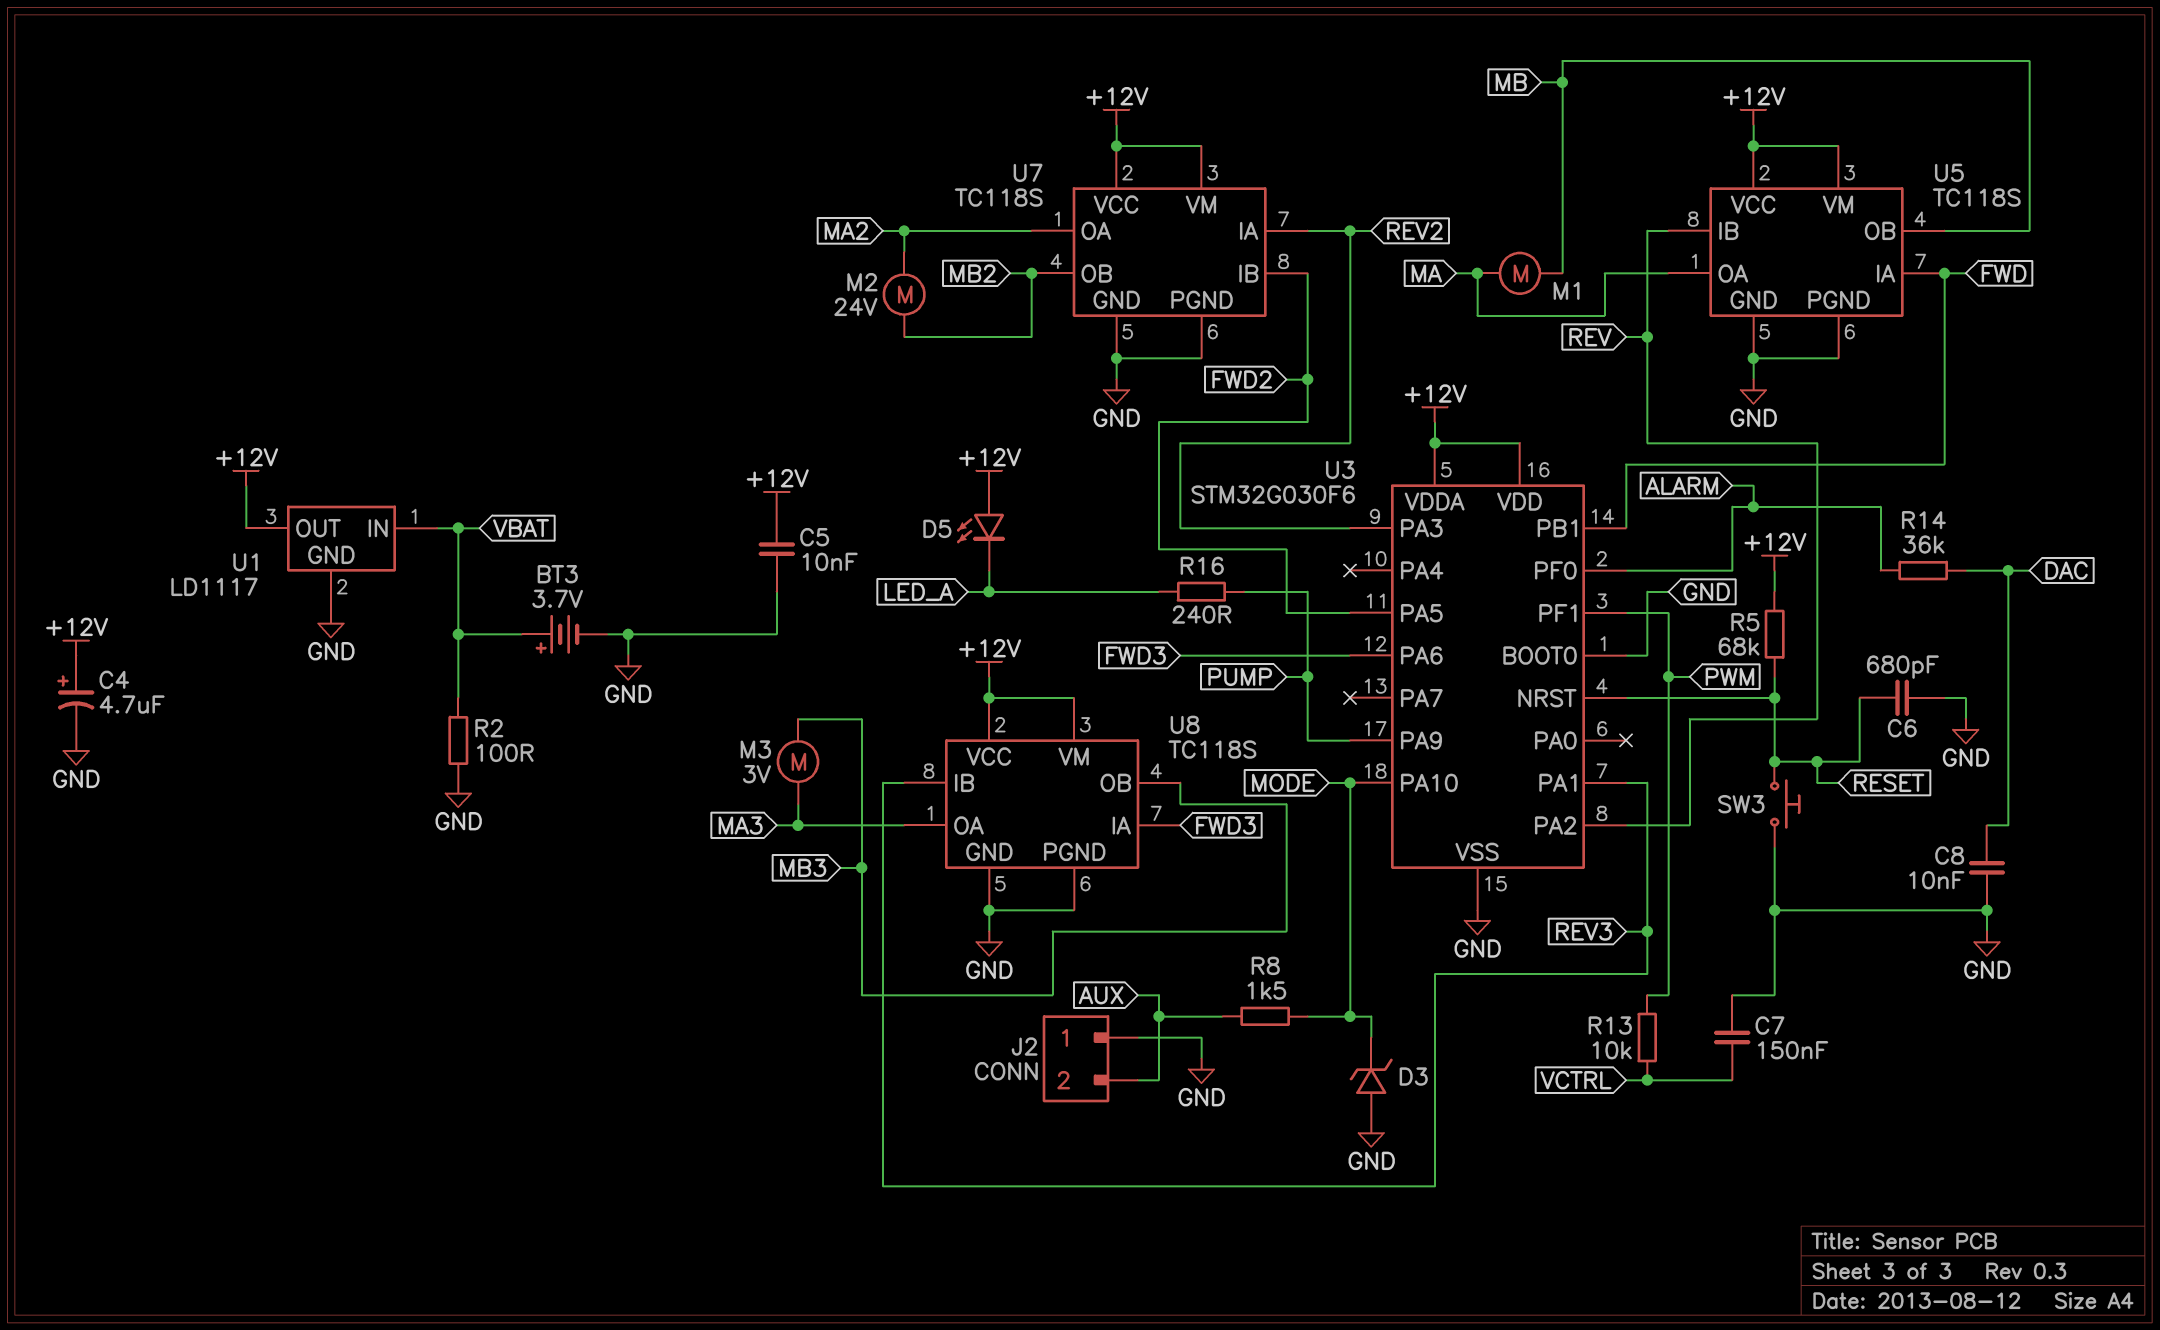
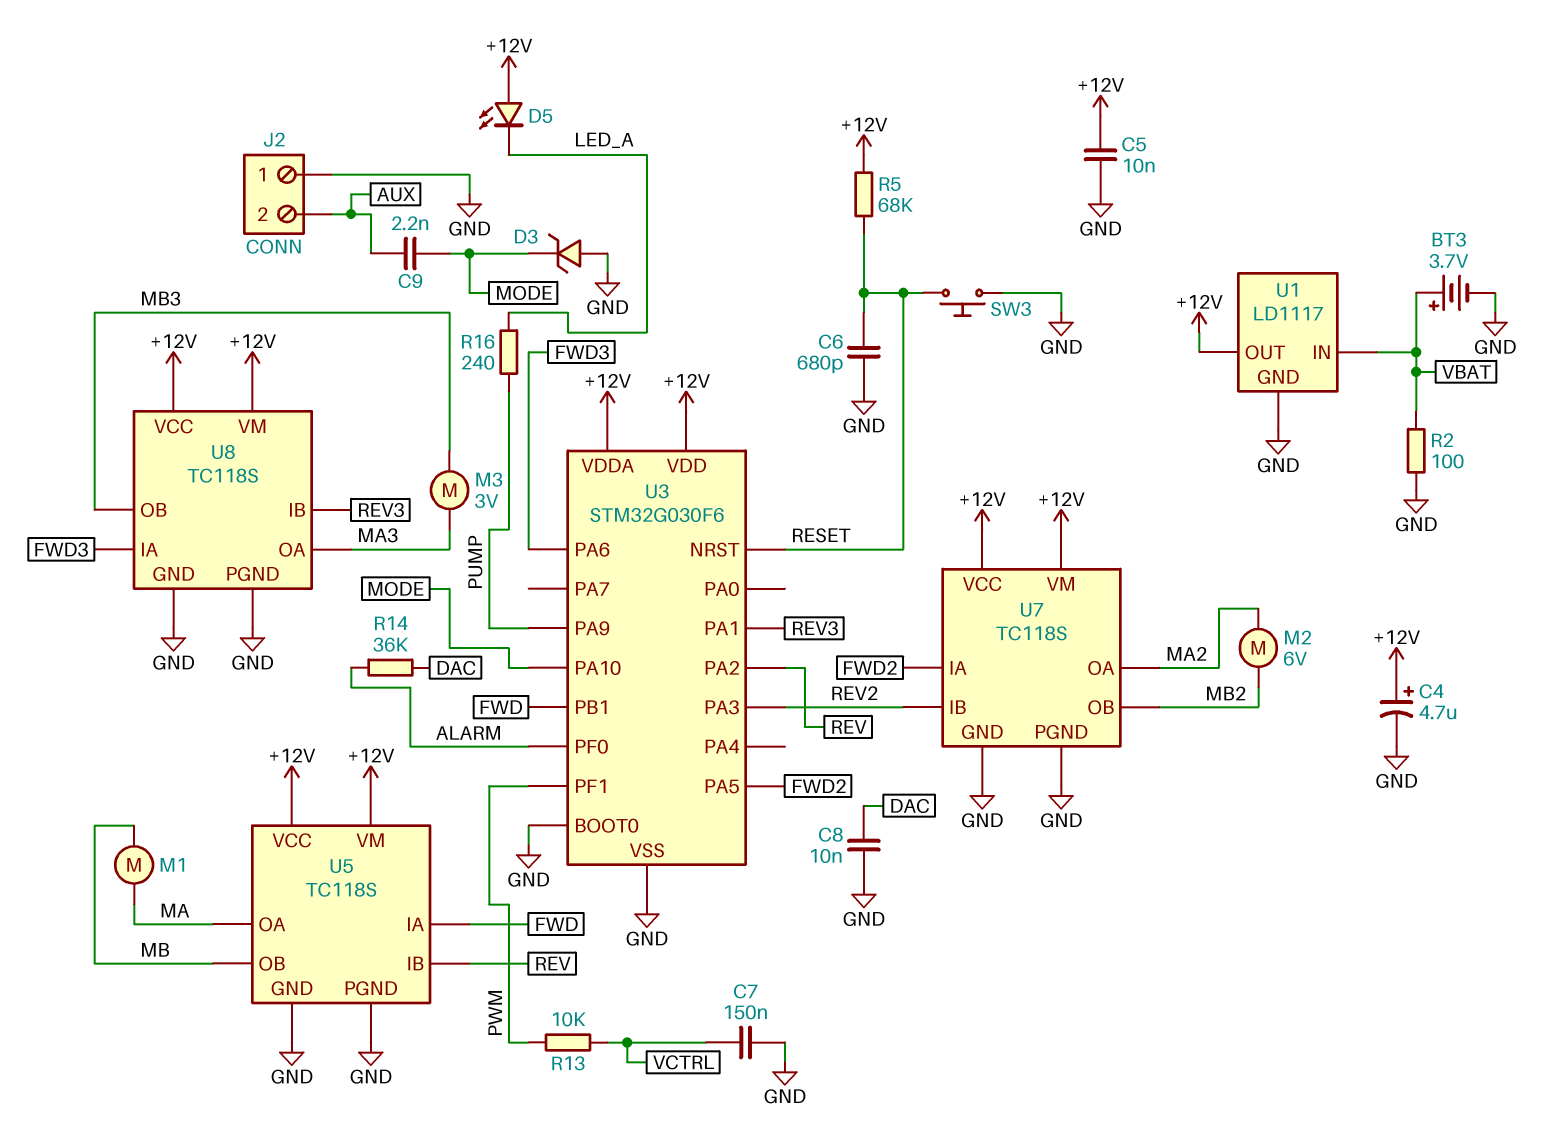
C9: none -> 2.2nF (AUX, MODE)
M2: motor 24V (MA2, MB2) -> motor 6V (MA2, MB2)
R8: 1.5k (AUX, MODE) -> none
U7 pin IA: REV2 -> FWD2
U7 pin IB: FWD2 -> REV2

